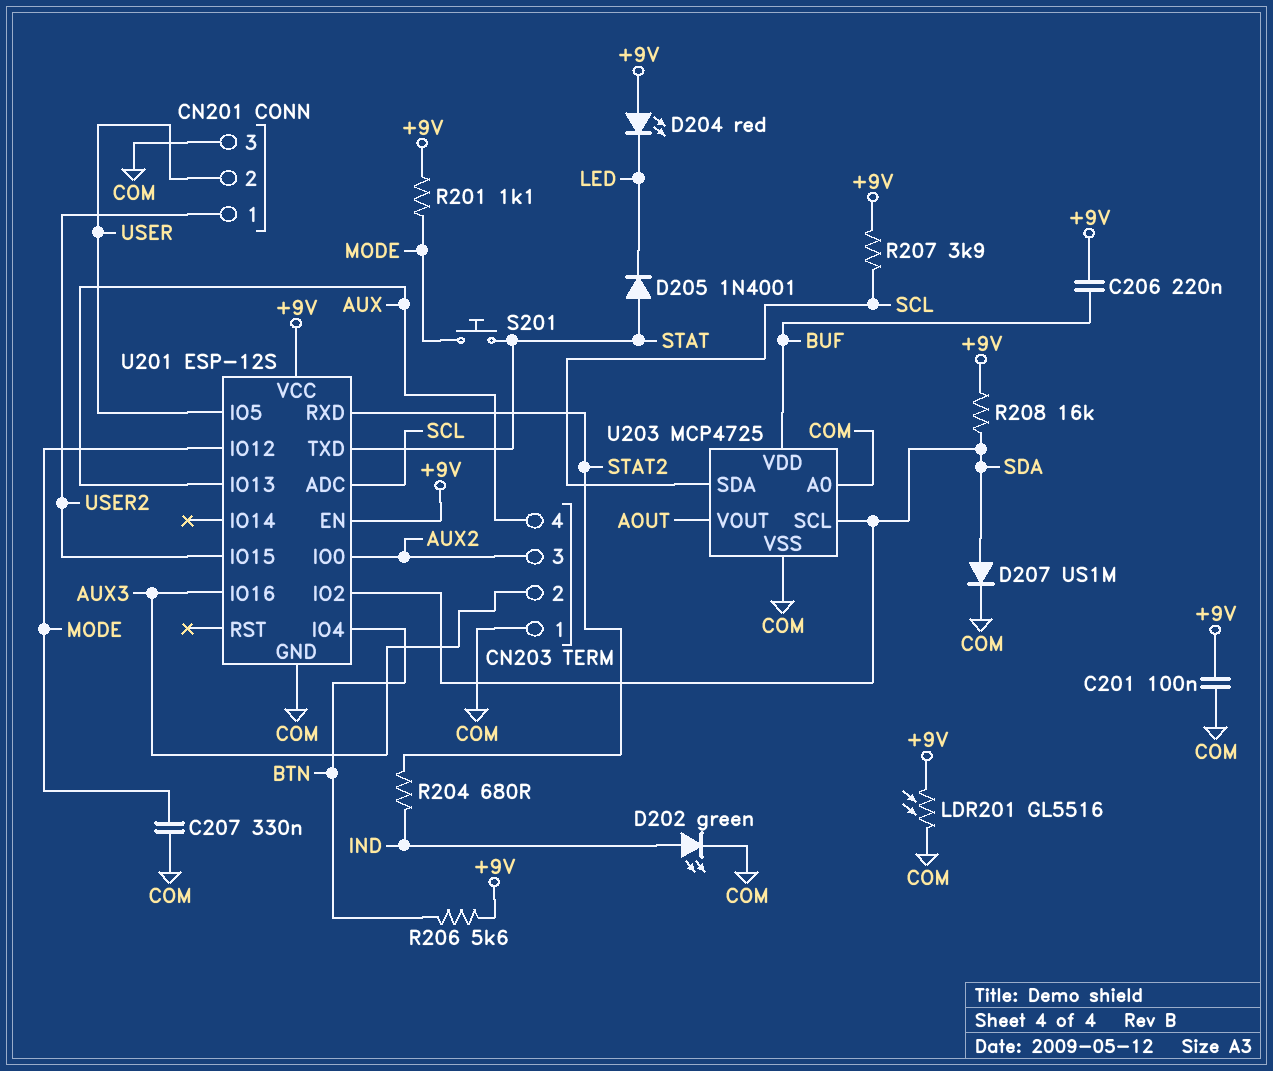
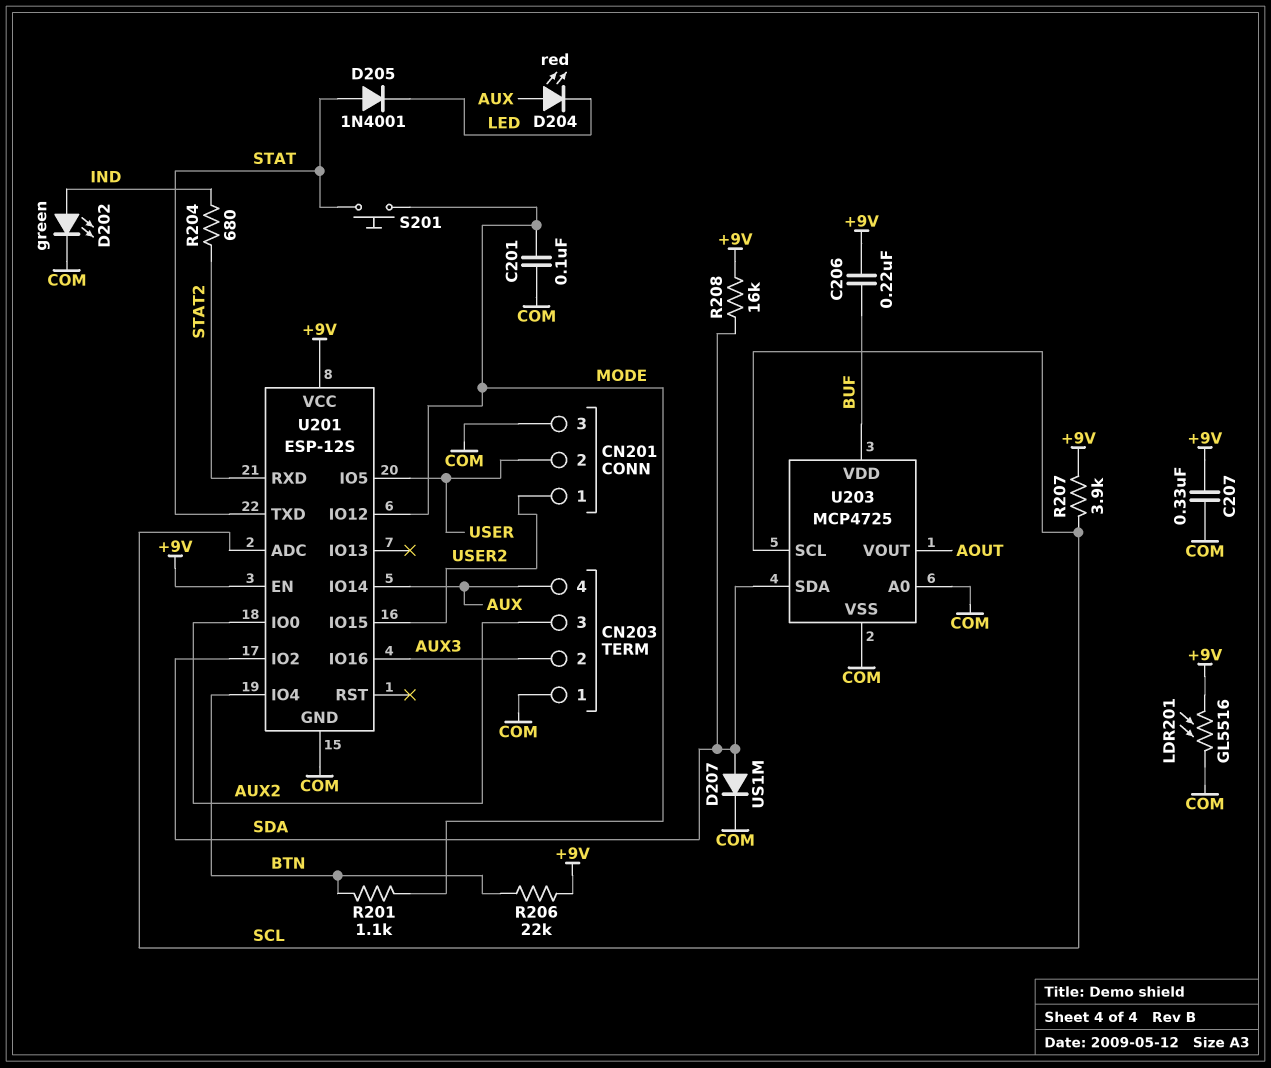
C201: 100nF (+9V, COM) -> 100nF (COM, MODE)
C207: 330nF (COM, MODE) -> 330nF (+9V, COM)
D204: LED red (A +9V, K LED) -> LED red (A AUX, K LED)
R201: 1.1k (+9V, MODE) -> 1.1k (BTN, MODE)
R206: 5.6k (+9V, BTN) -> 22k (+9V, BTN)
U201 pin IO13: AUX -> none
U201 pin IO14: none -> AUX
U203 pin SCL: SDA -> SCL
U203 pin SDA: SCL -> SDA

